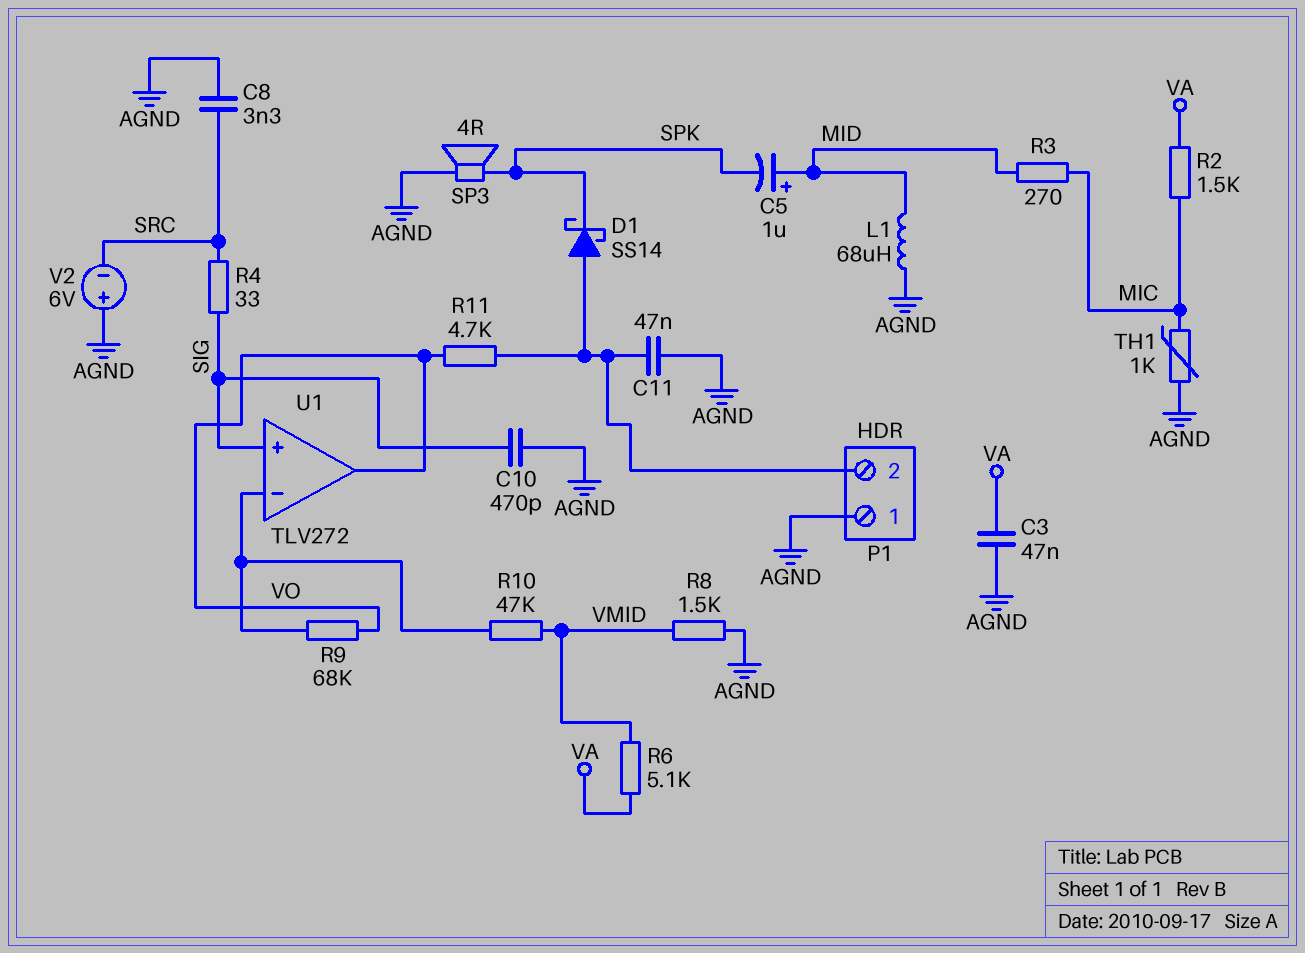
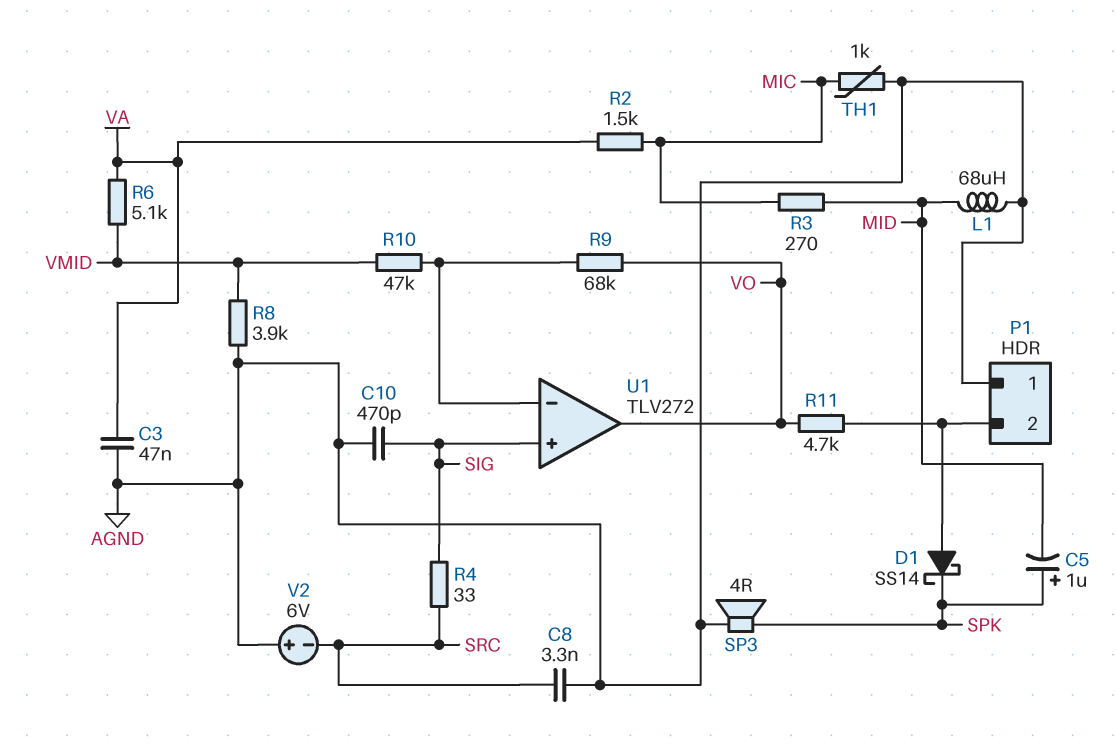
C5: 1uF (plus MID, minus SPK) -> 1uF (plus SPK, minus MID)
C11: 47nF (AGND, P1/2) -> none
R8: 1.5k (AGND, VMID) -> 3.9k (AGND, VMID)

